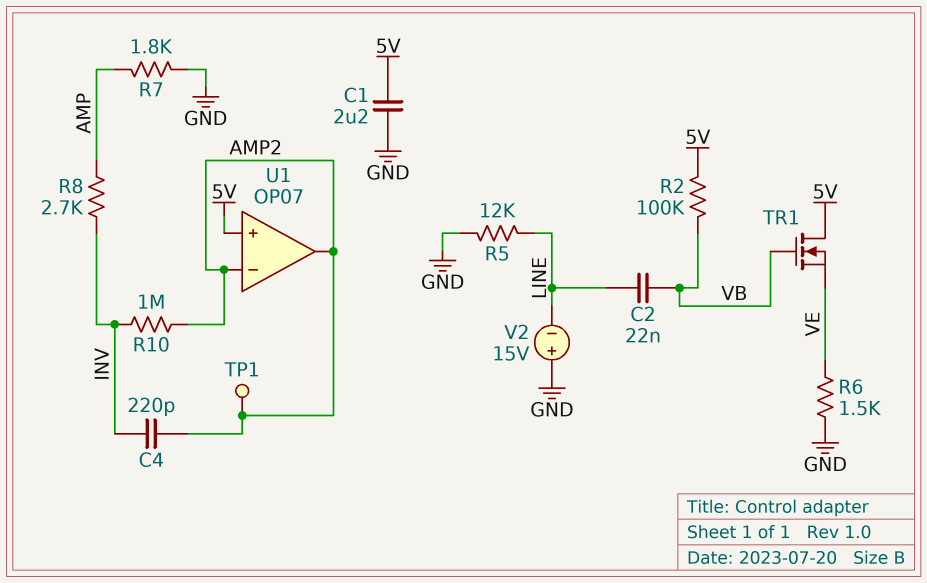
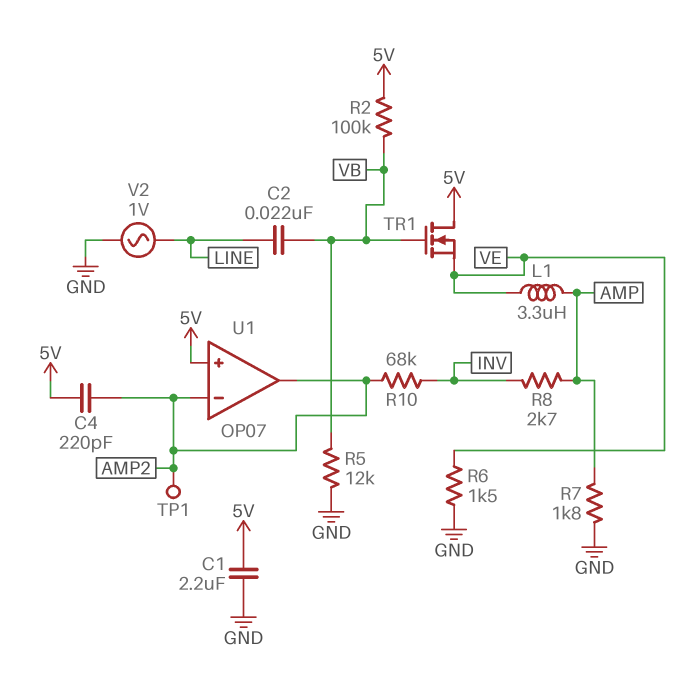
C4: 220pF (AMP2, INV) -> 220pF (5V, AMP2)
L1: none -> 3.3uH (AMP, VE)
R5: 12k (GND, LINE) -> 12k (GND, VB)
R10: 1M (AMP2, INV) -> 68k (AMP2, INV)
V2: 15V (plus GND, minus LINE) -> AC 1V (GND, LINE)

